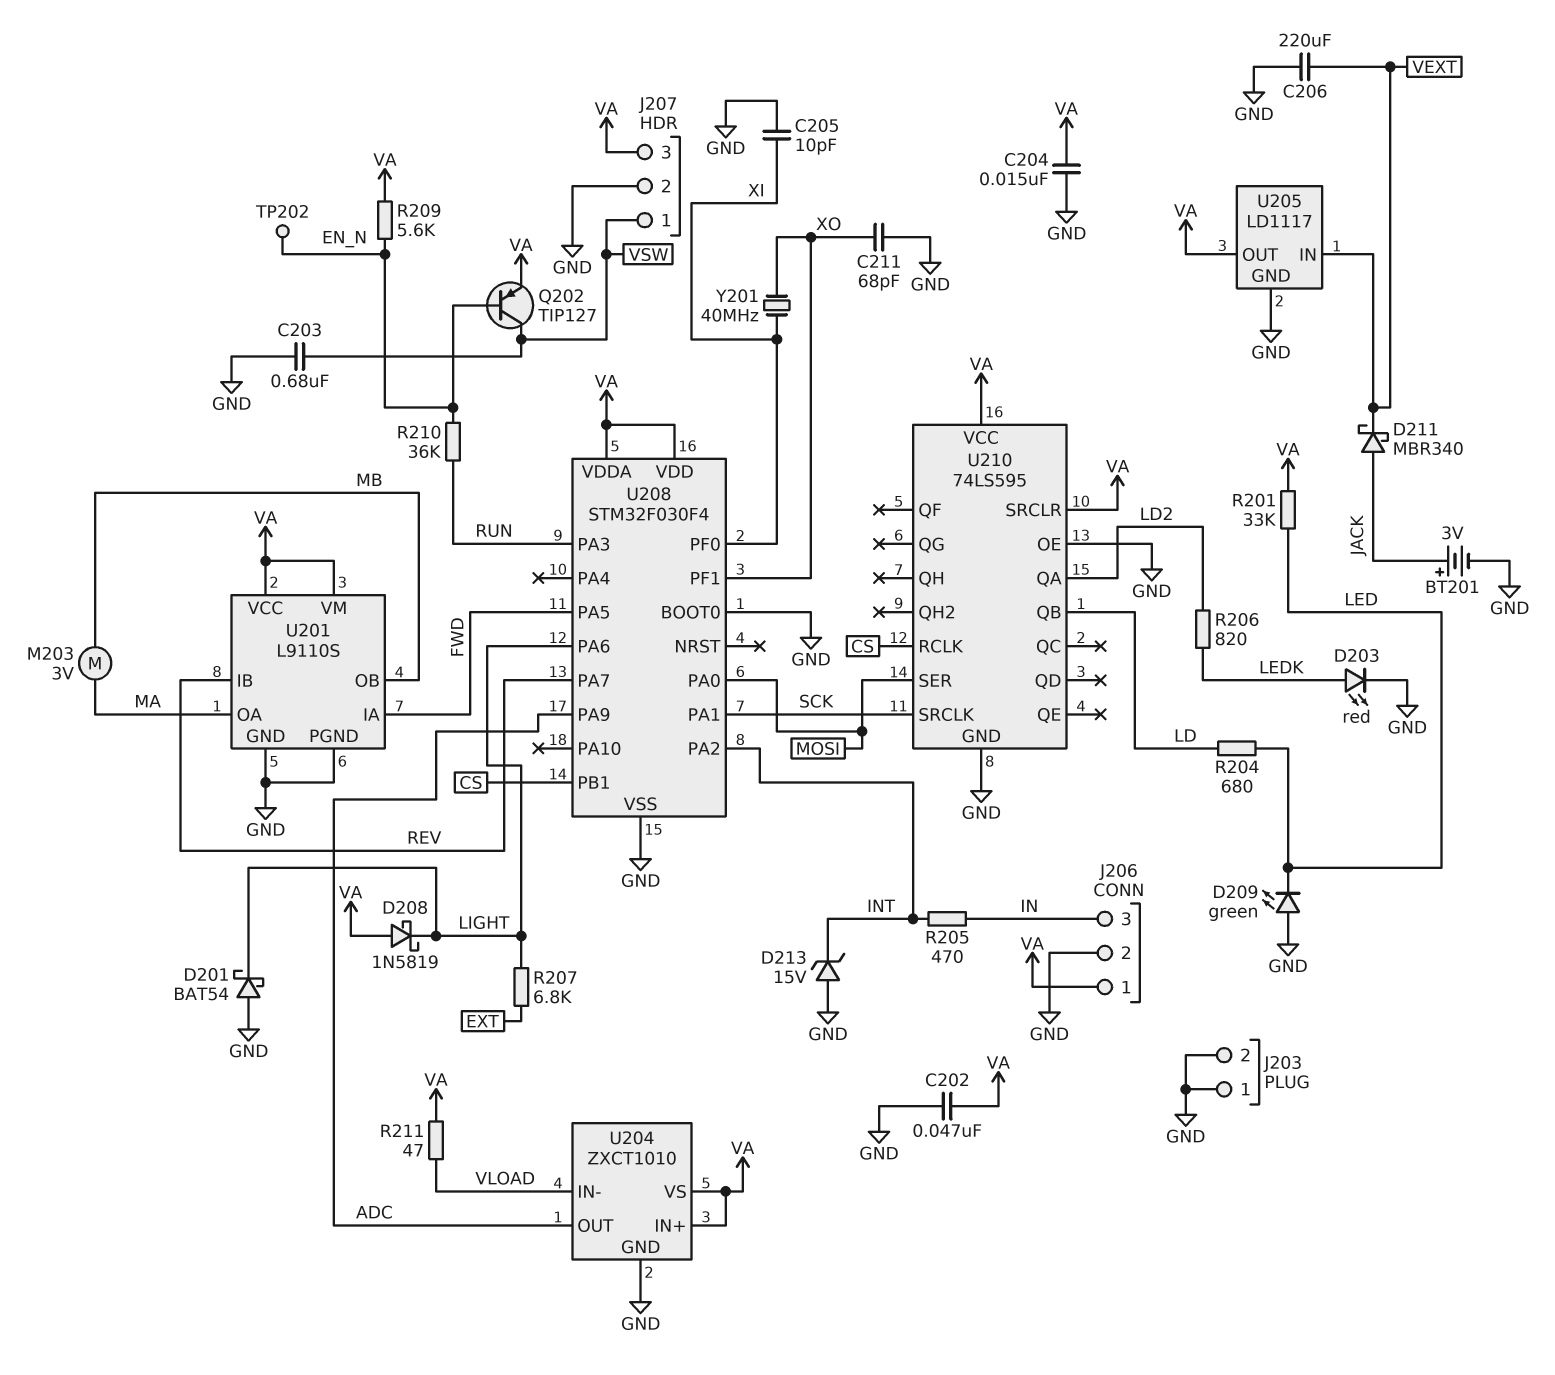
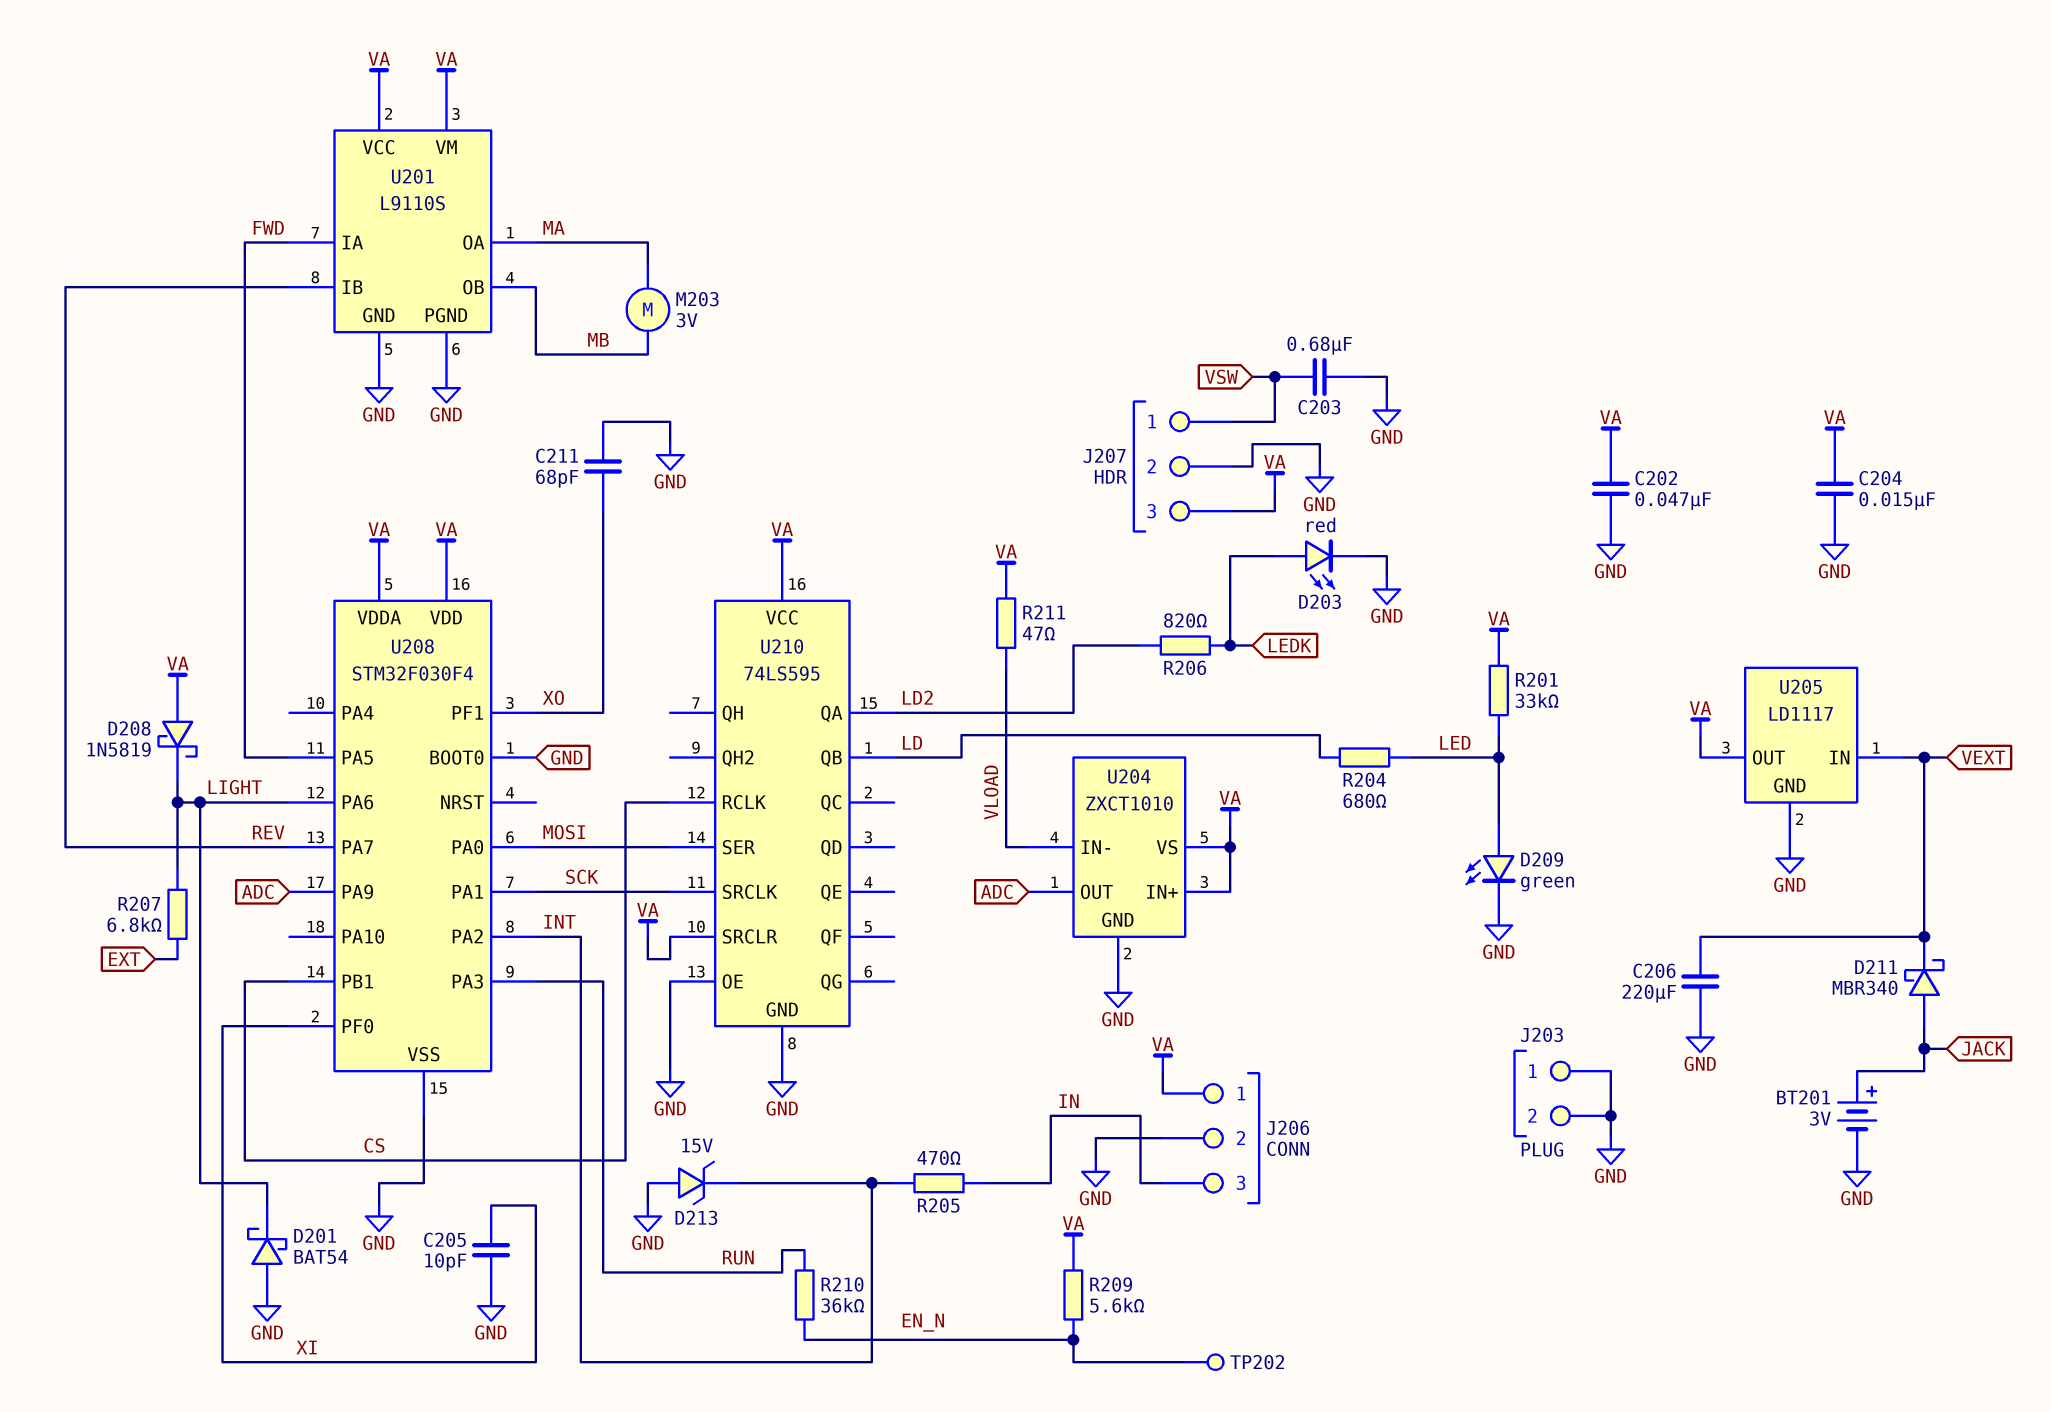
D209: LED green (A GND, K LED) -> LED green (A LED, K GND)
Q202: PNP TIP127 (B EN_N, C VSW, E VA) -> none
Y201: 40MHz (XI, XO) -> none

